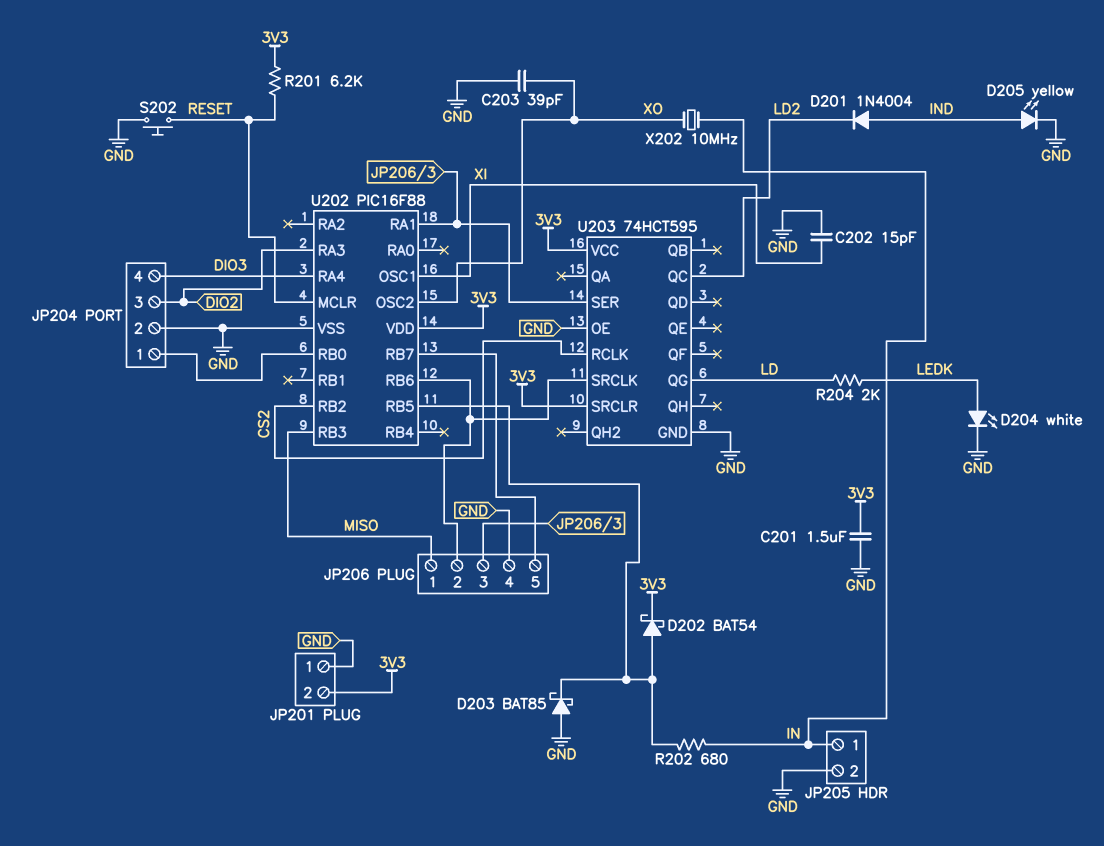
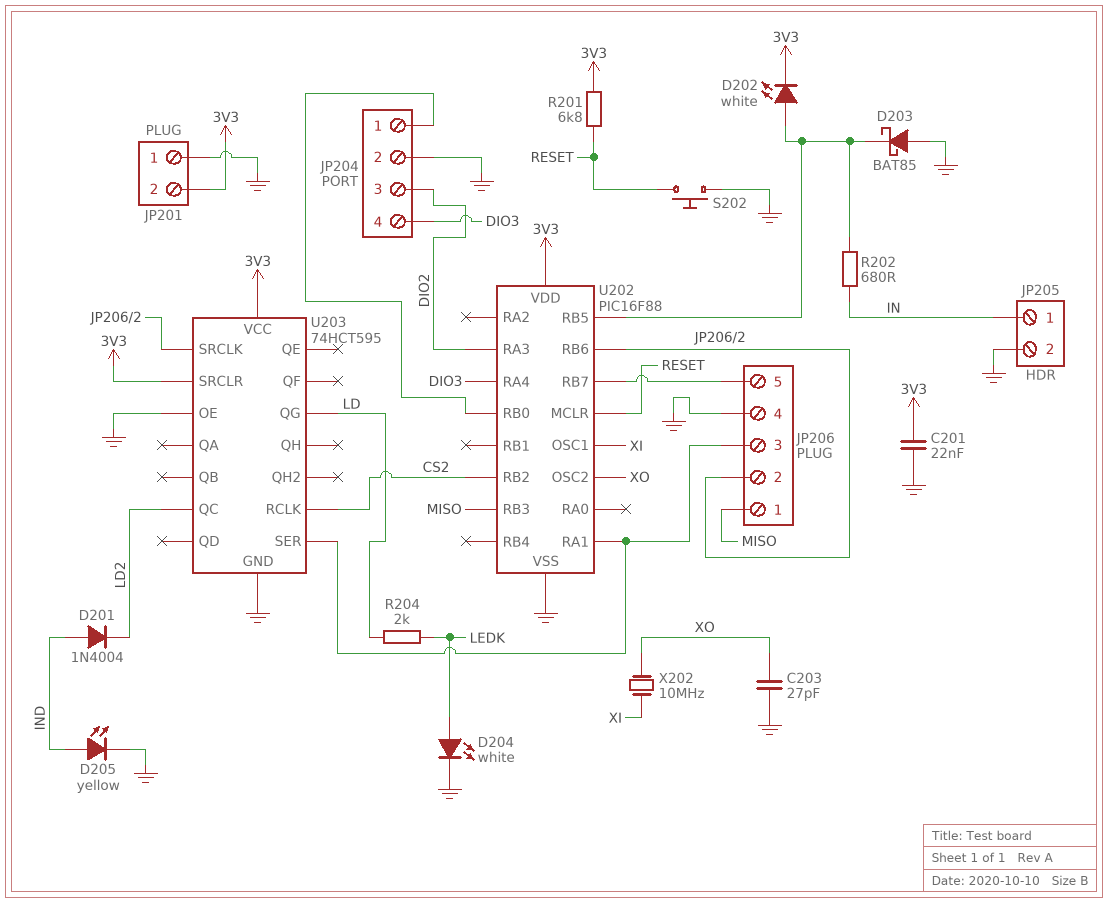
C201: 1.5uF (3V3, GND) -> 22nF (3V3, GND)
C202: 15pF (GND, XI) -> none
C203: 39pF (GND, XO) -> 27pF (GND, XO)
D202: schottky BAT54 (A U202/RB5, K 3V3) -> LED white (A U202/RB5, K 3V3)
R201: 6.2k (3V3, RESET) -> 6.8k (3V3, RESET)
X202: 10MHz (IN, XO) -> 10MHz (XI, XO)

